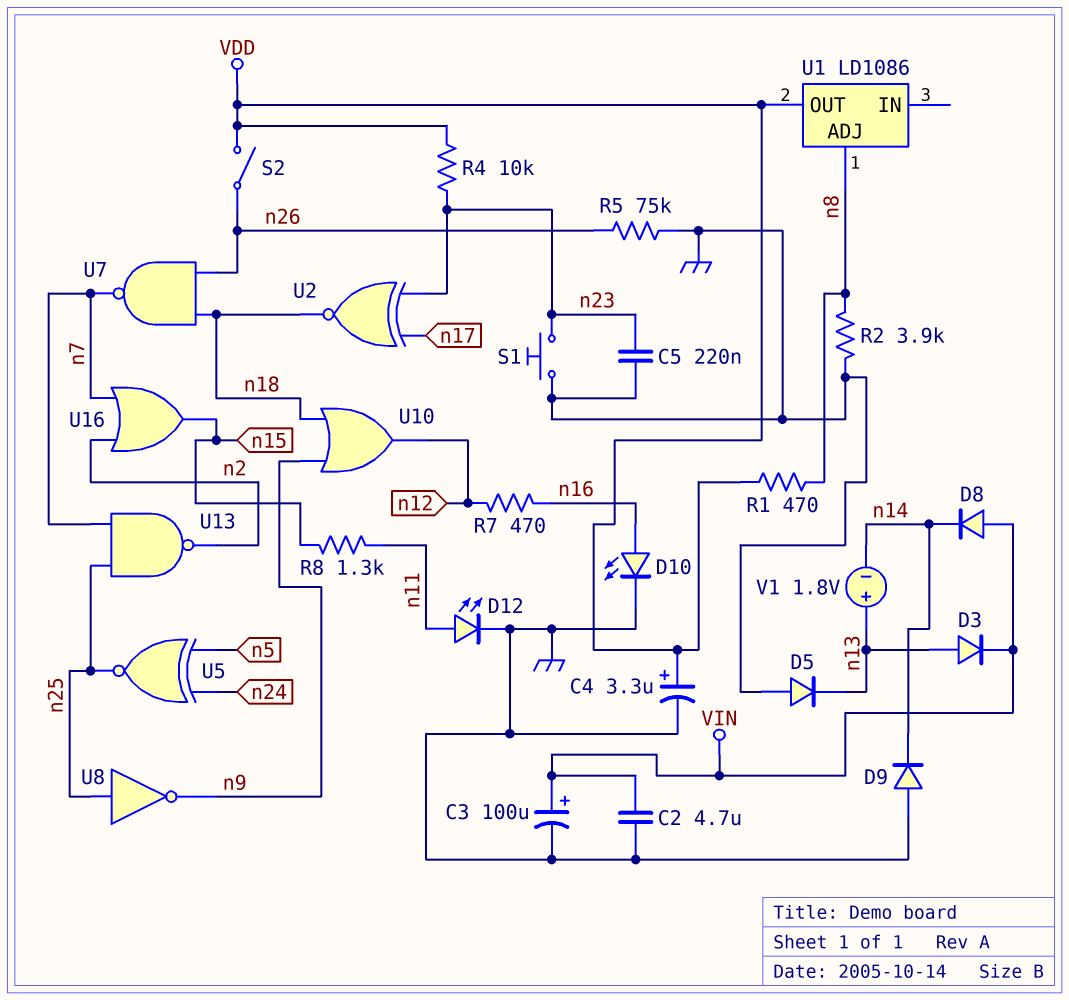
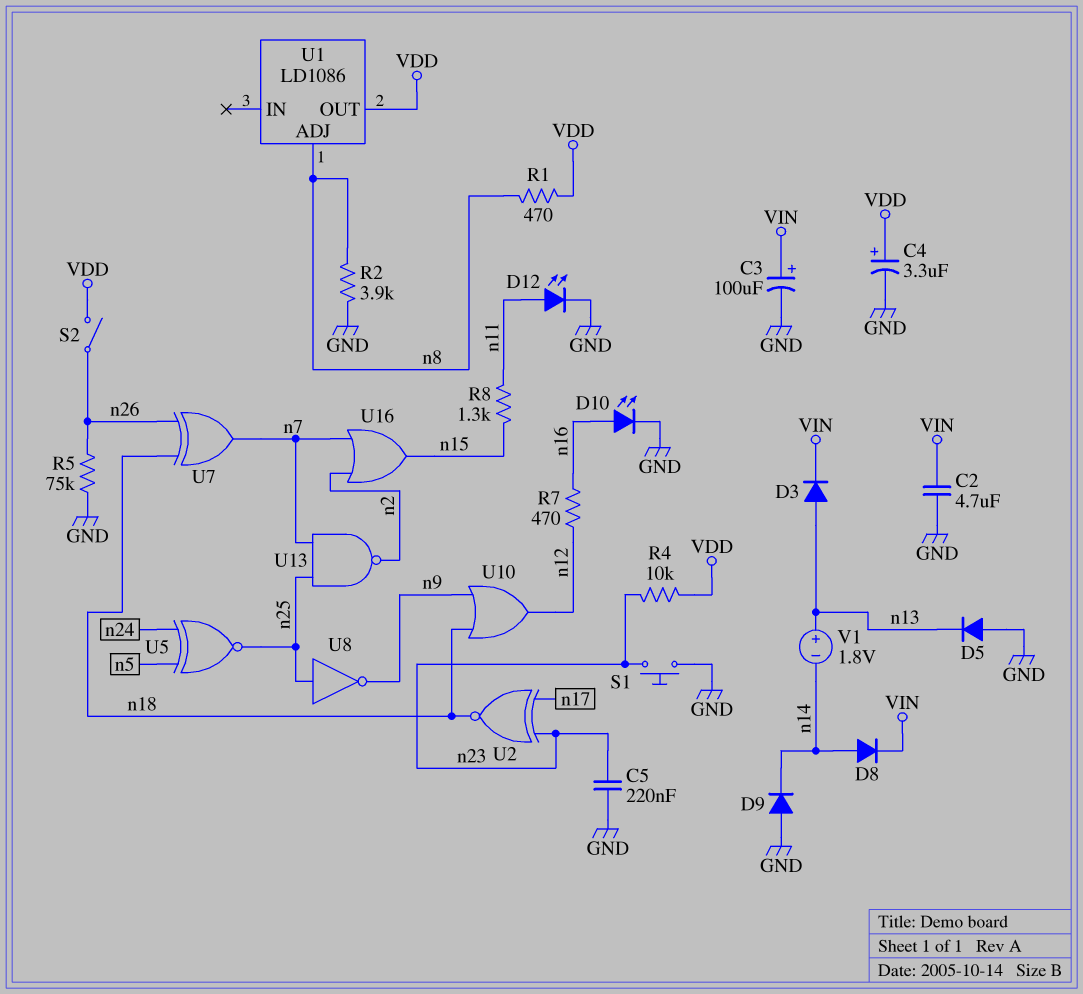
D8: diode (A VIN, K n14) -> diode (A n14, K VIN)
U7: NAND (in n18, in n26, out n7) -> XOR (in n18, in n26, out n7)

